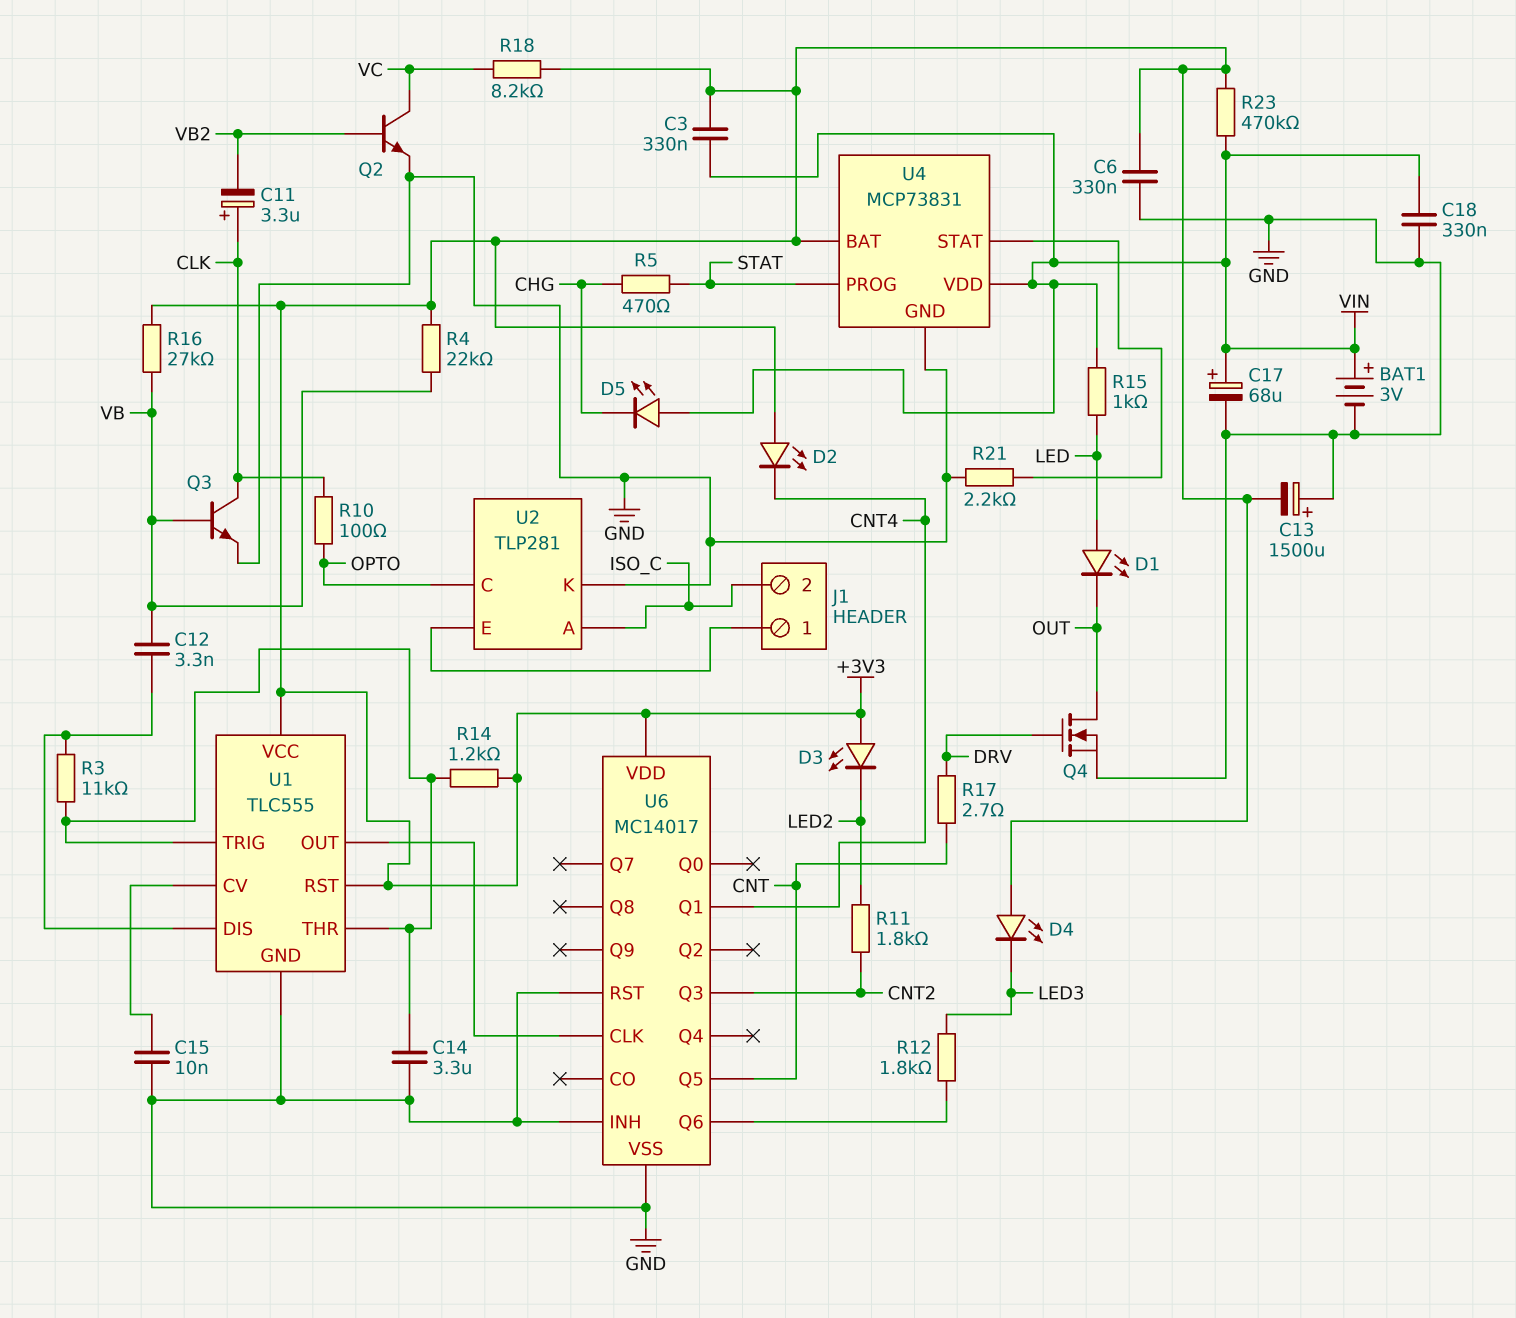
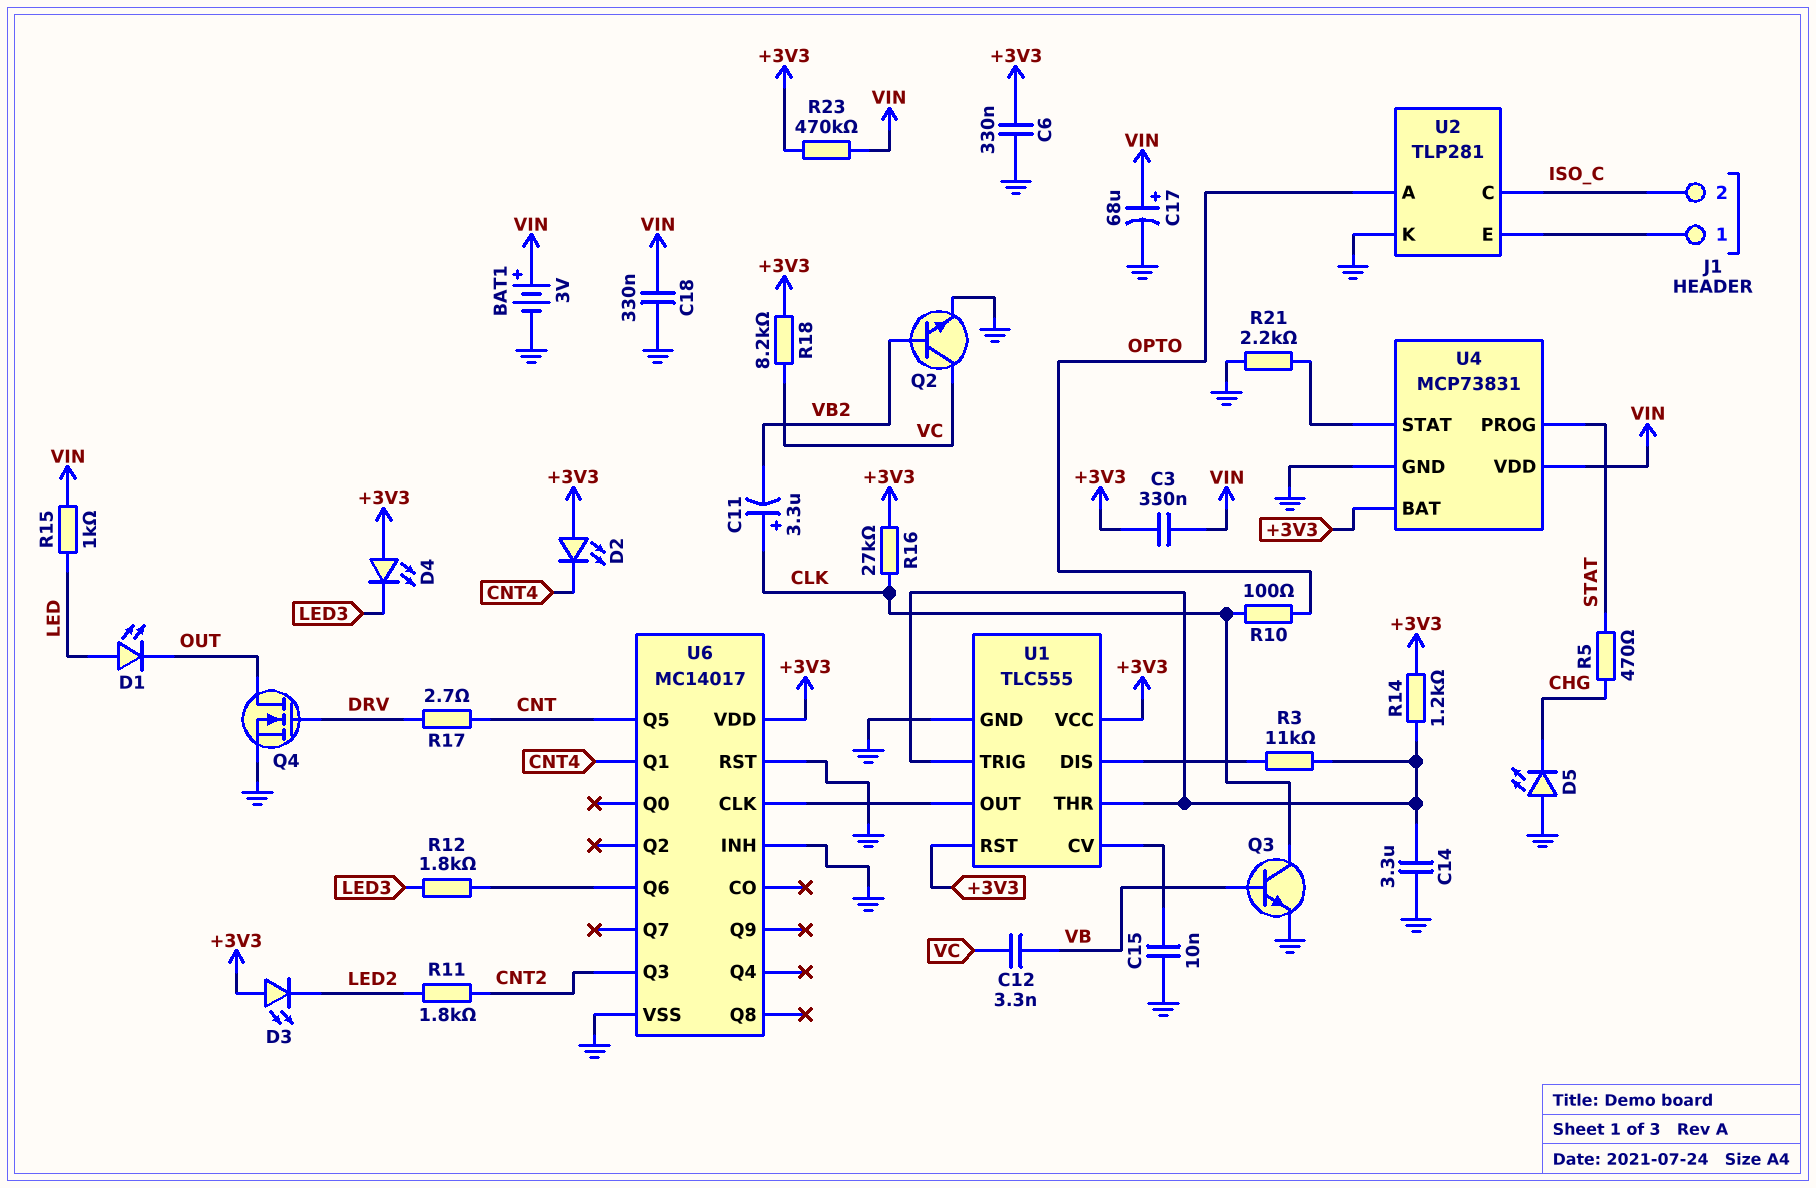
C12: 3.3nF (U1/DIS, VB) -> 3.3nF (VB, VC)
C13: 1500uF (plus GND, minus +3V3) -> none
D5: LED (A VIN, K CHG) -> LED (A GND, K CHG)
R4: 22k (+3V3, VB) -> none
R16: 27k (+3V3, VB) -> 27k (+3V3, CLK)
U2 pin A: ISO_C -> OPTO
U2 pin C: OPTO -> ISO_C

